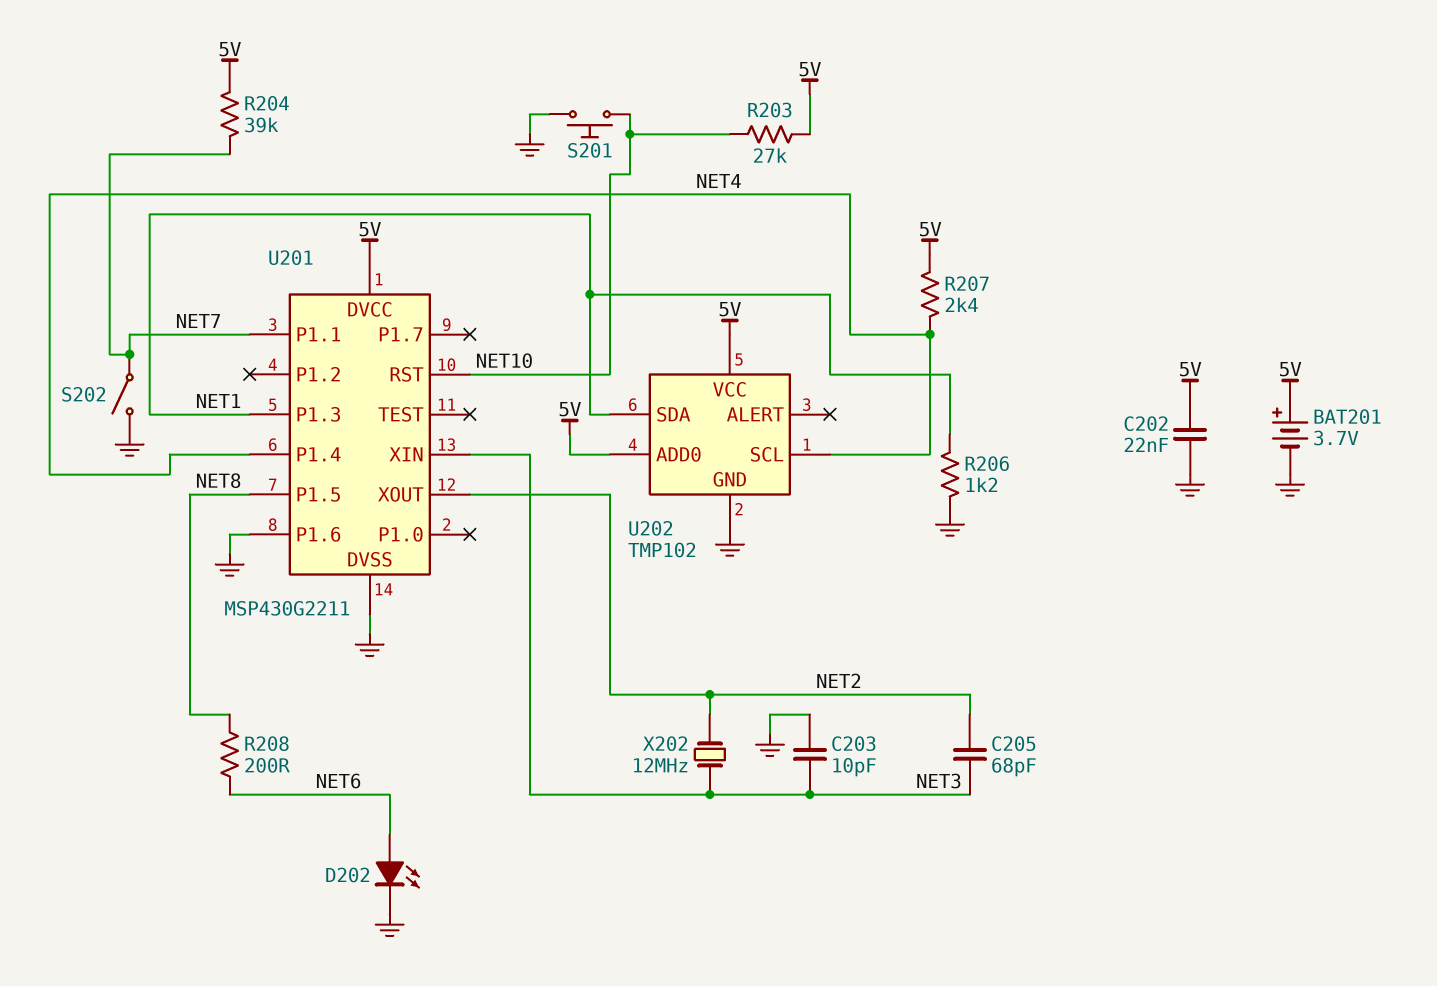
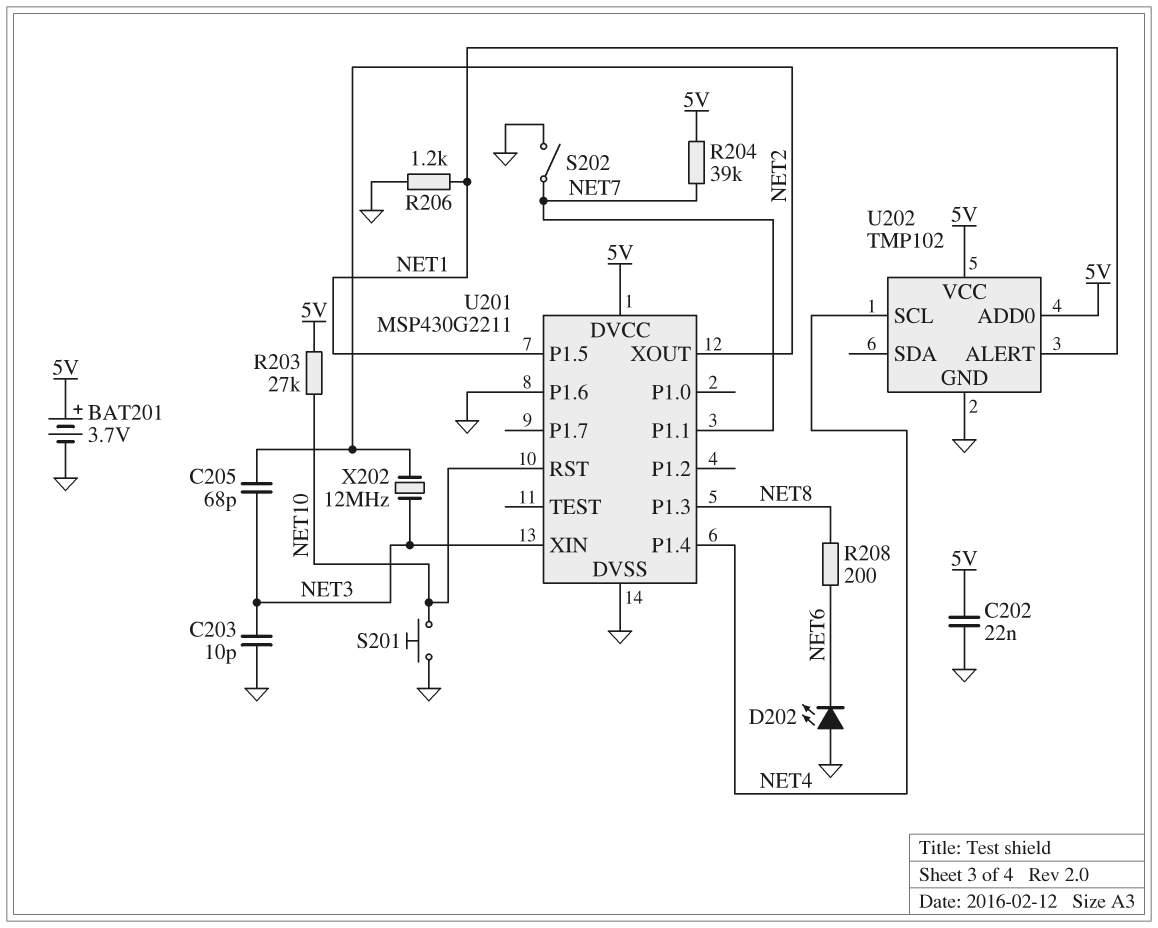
D202: LED (A NET6, K GND) -> LED (A GND, K NET6)
R207: 2.4k (5V, NET4) -> none
U201 pin P1.3: NET1 -> NET8
U201 pin P1.5: NET8 -> NET1
U202 pin ALERT: none -> NET1
U202 pin SDA: NET1 -> none

